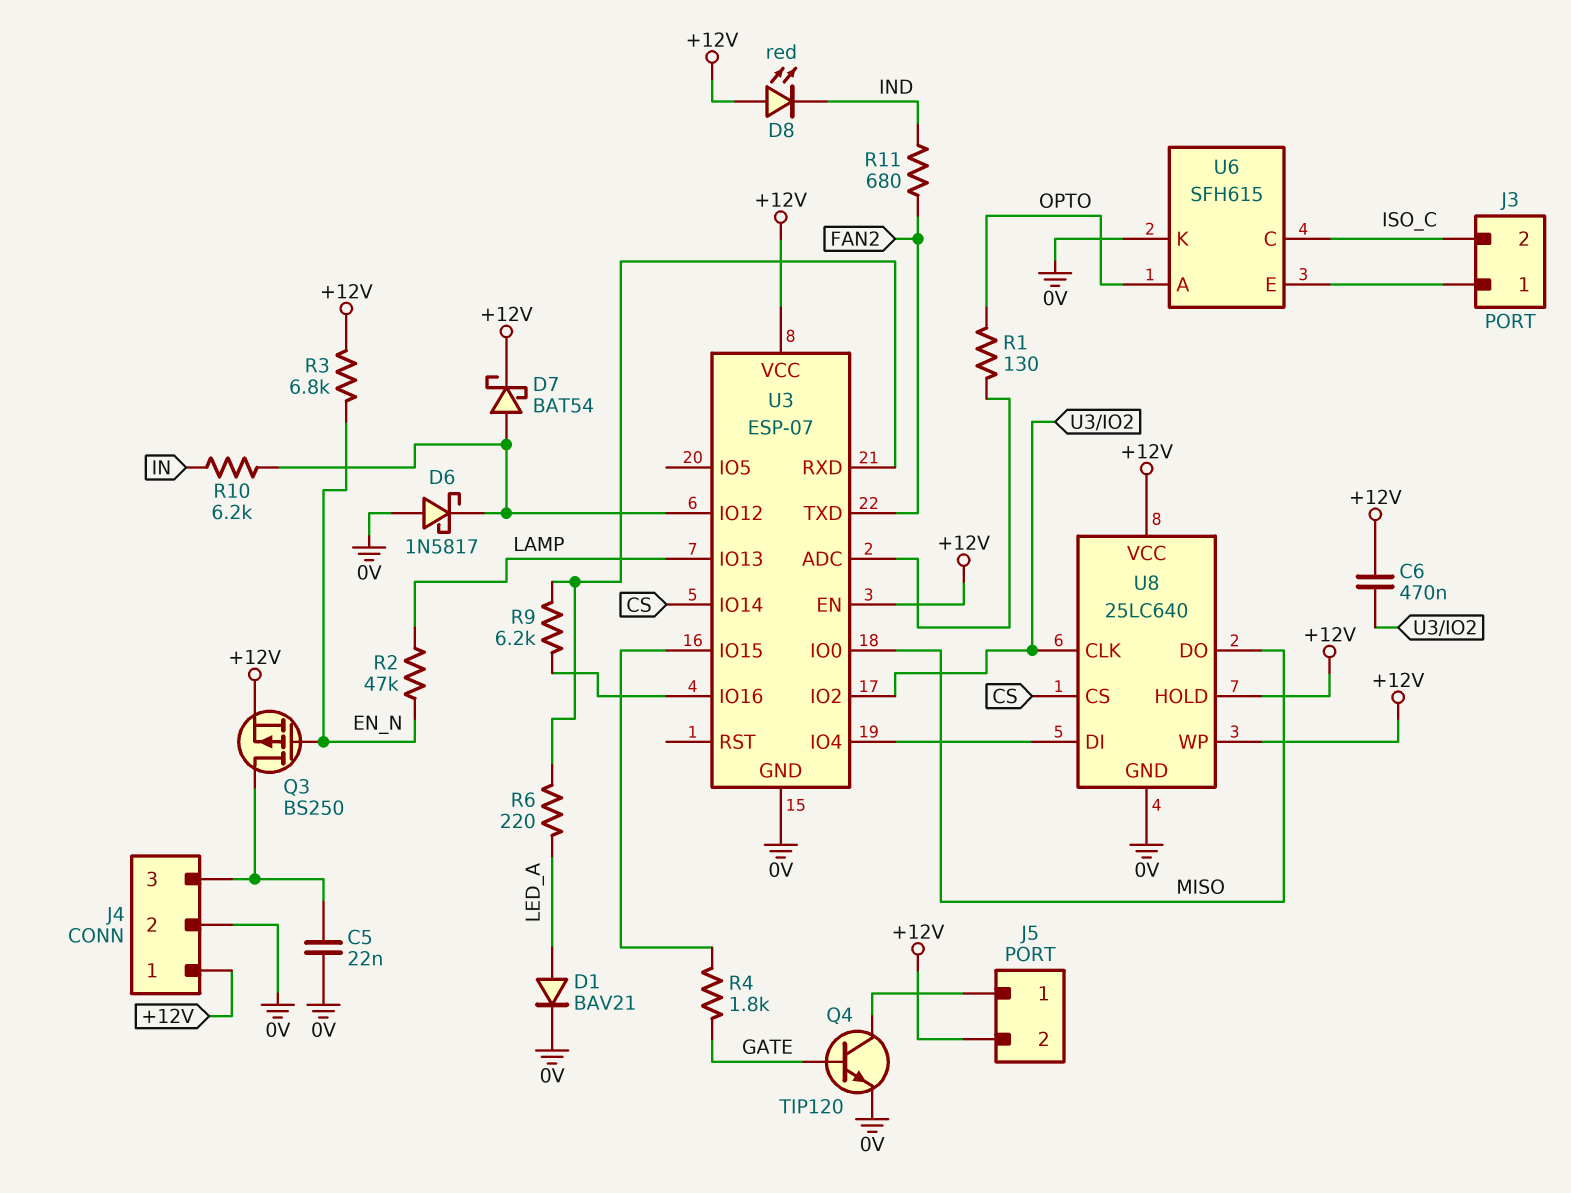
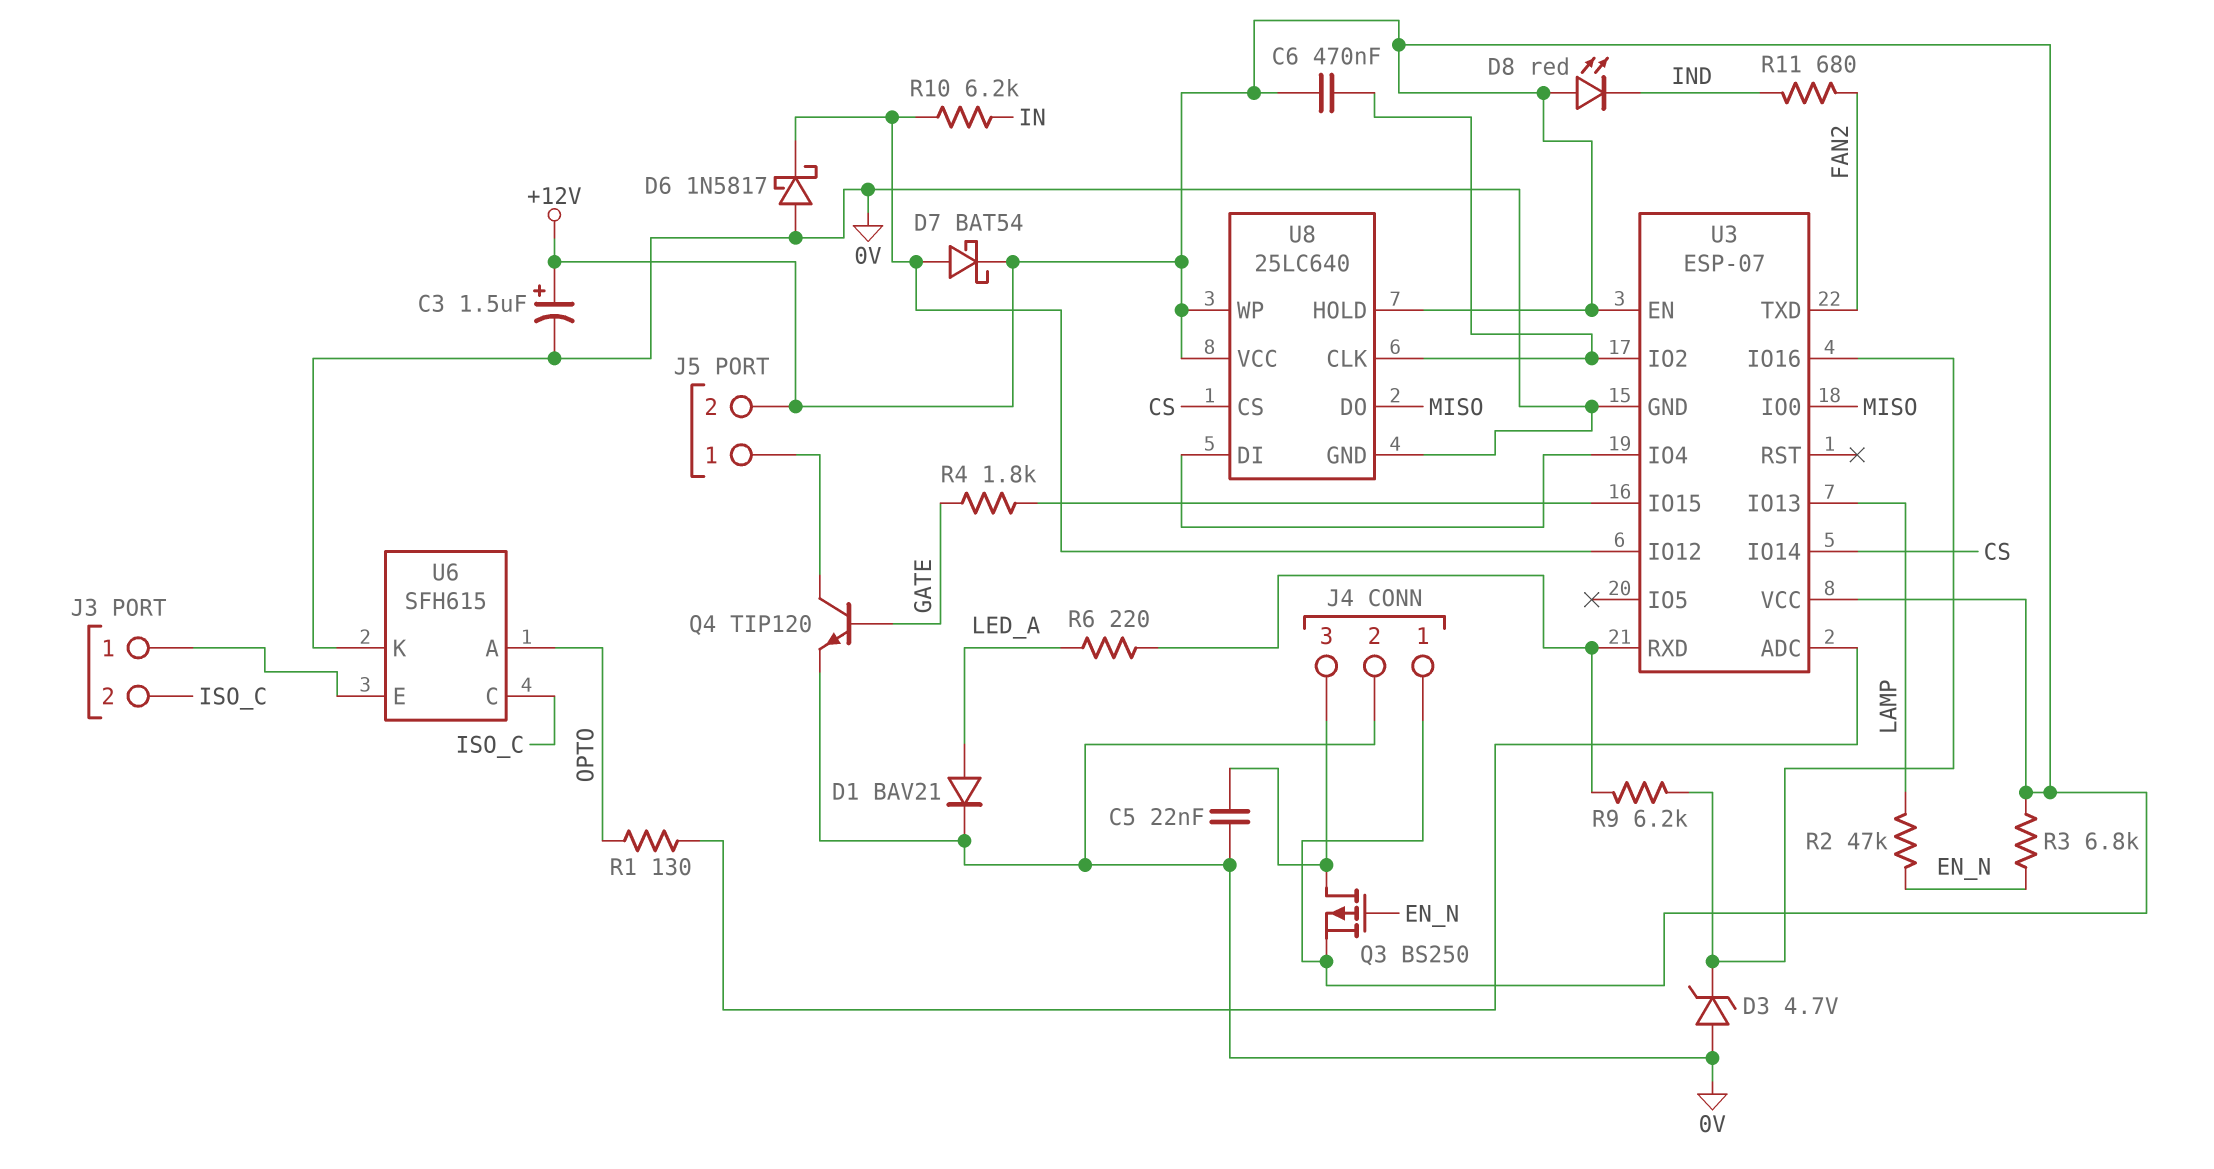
C3: none -> 1.5uF (plus +12V, minus 0V)
D3: none -> zener 4.7V (A 0V, K U3/IO16)

